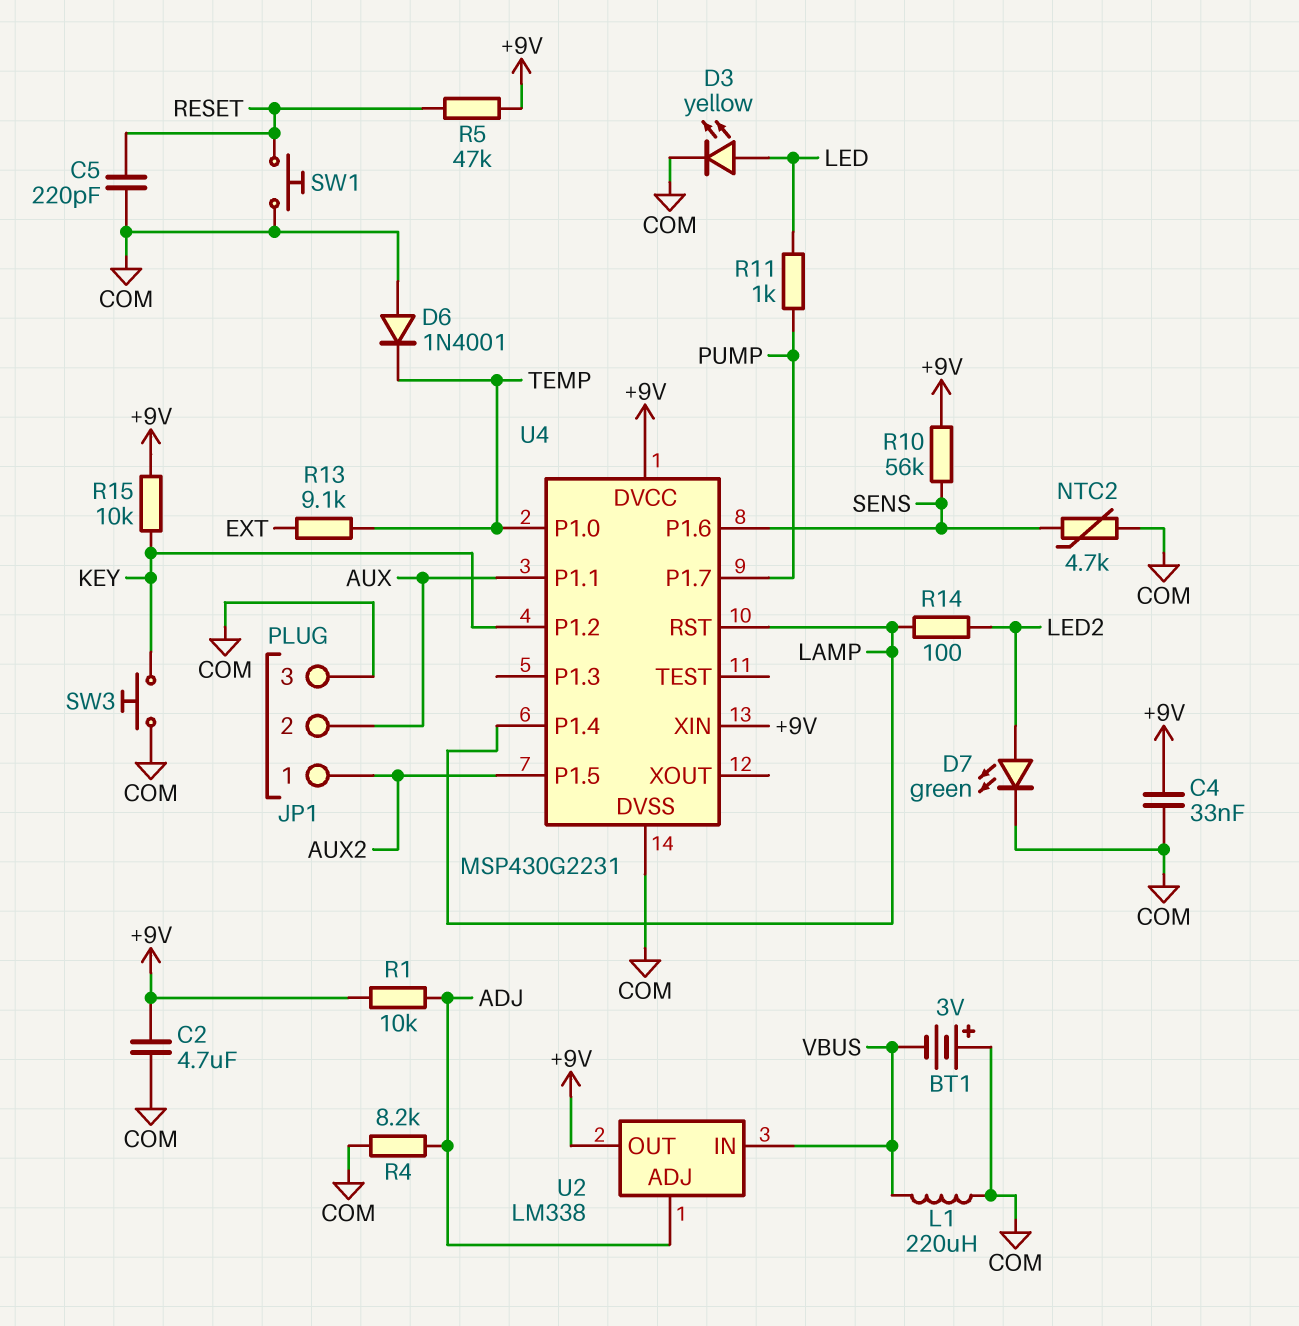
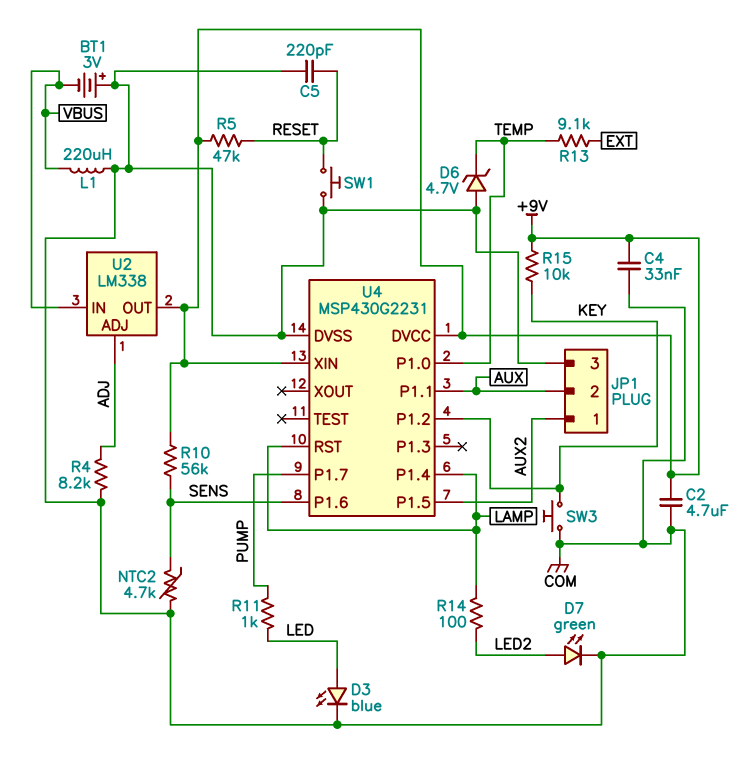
D3: LED yellow (A LED, K COM) -> LED blue (A LED, K COM)
D6: diode 1N4001 (A COM, K TEMP) -> zener 4.7V (A COM, K TEMP)
R1: 10k (+9V, ADJ) -> none

